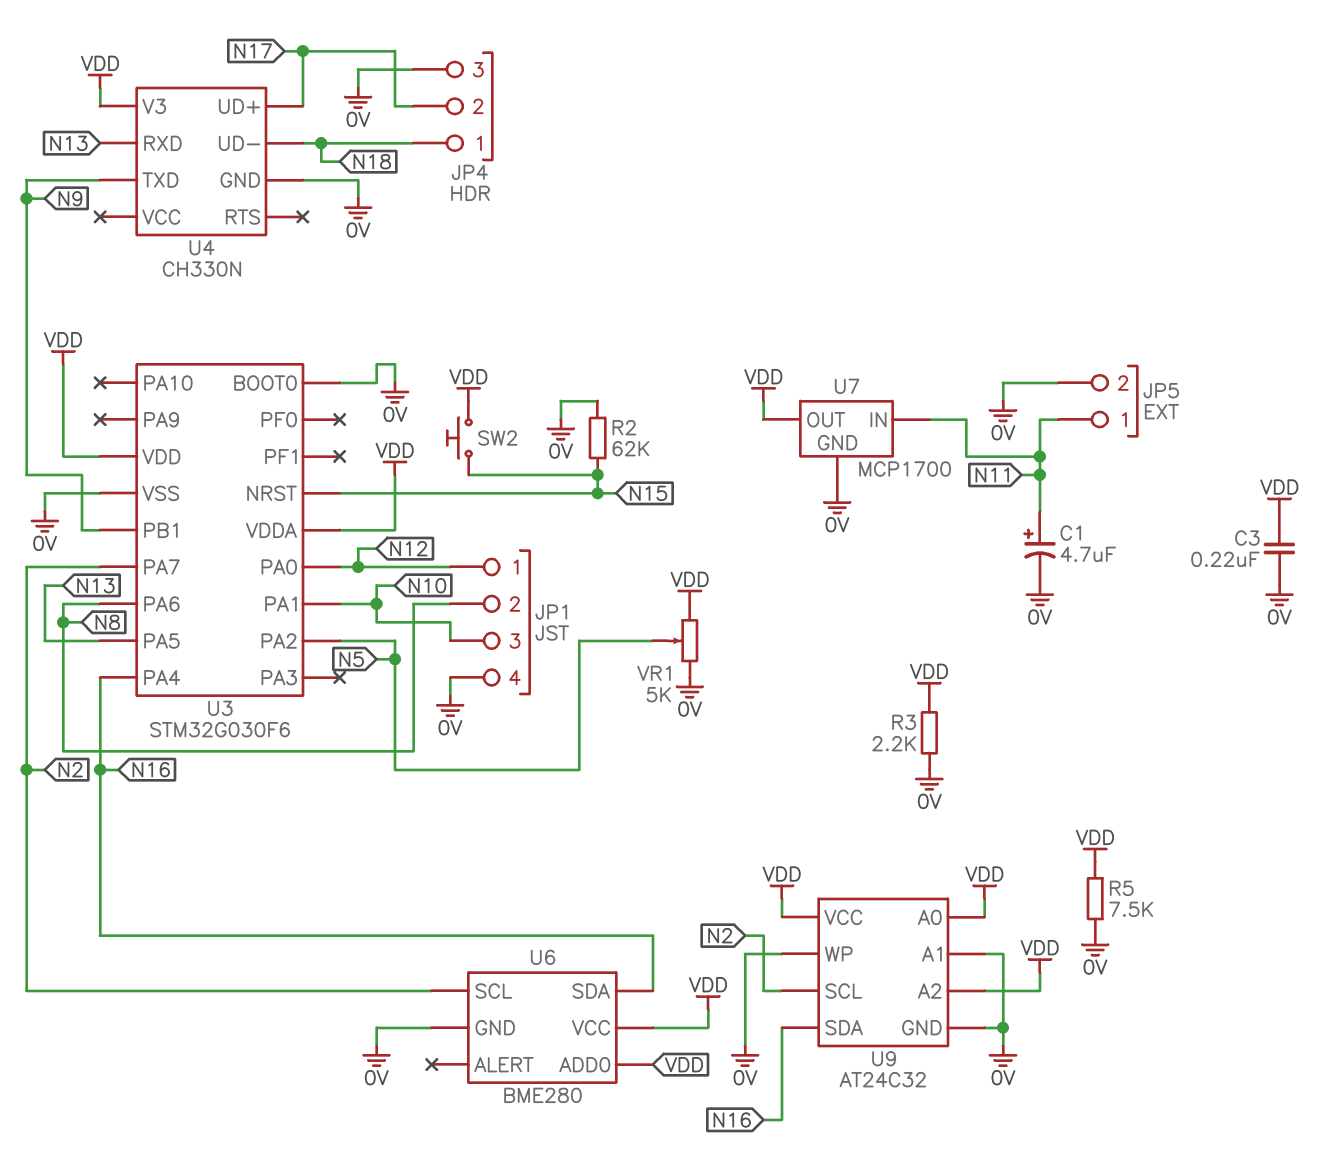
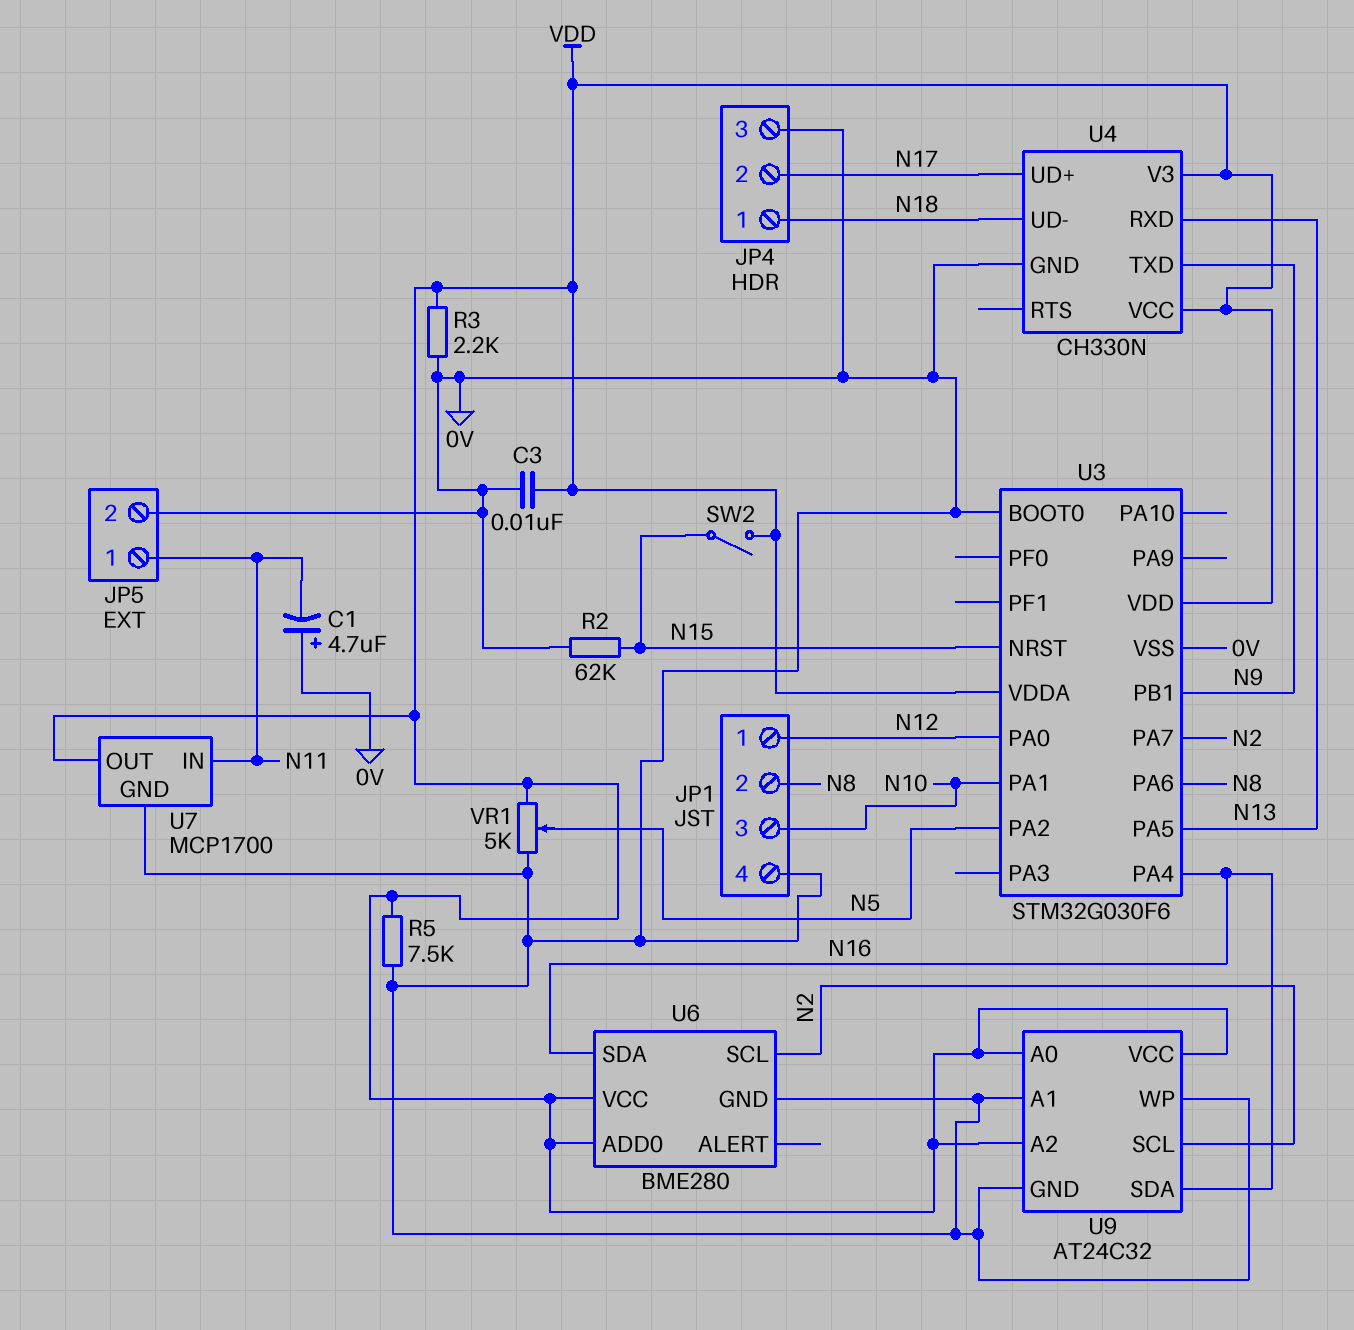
C1: 4.7uF (plus N11, minus 0V) -> 4.7uF (plus 0V, minus N11)
C3: 220nF (0V, VDD) -> 10nF (0V, VDD)
SW2: button (N15, VDD) -> switch (N15, VDD)
U4 pin VCC: none -> VDD

